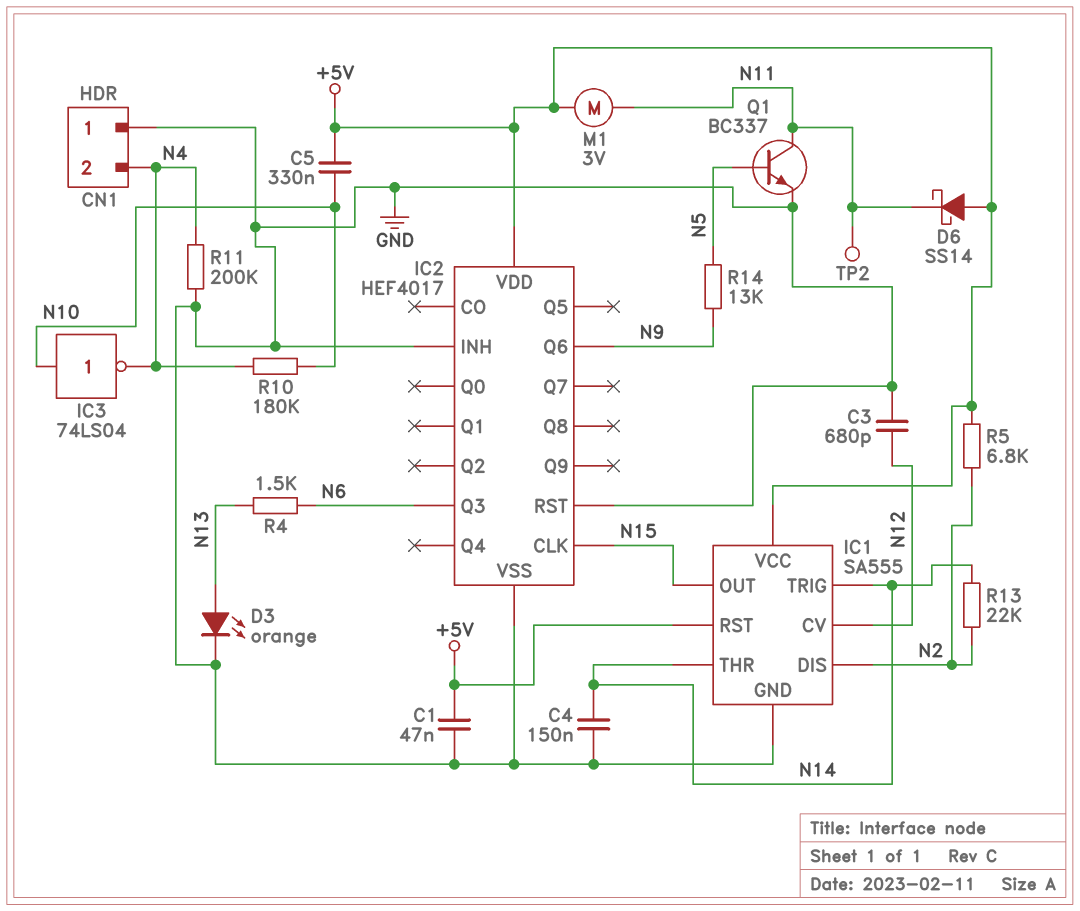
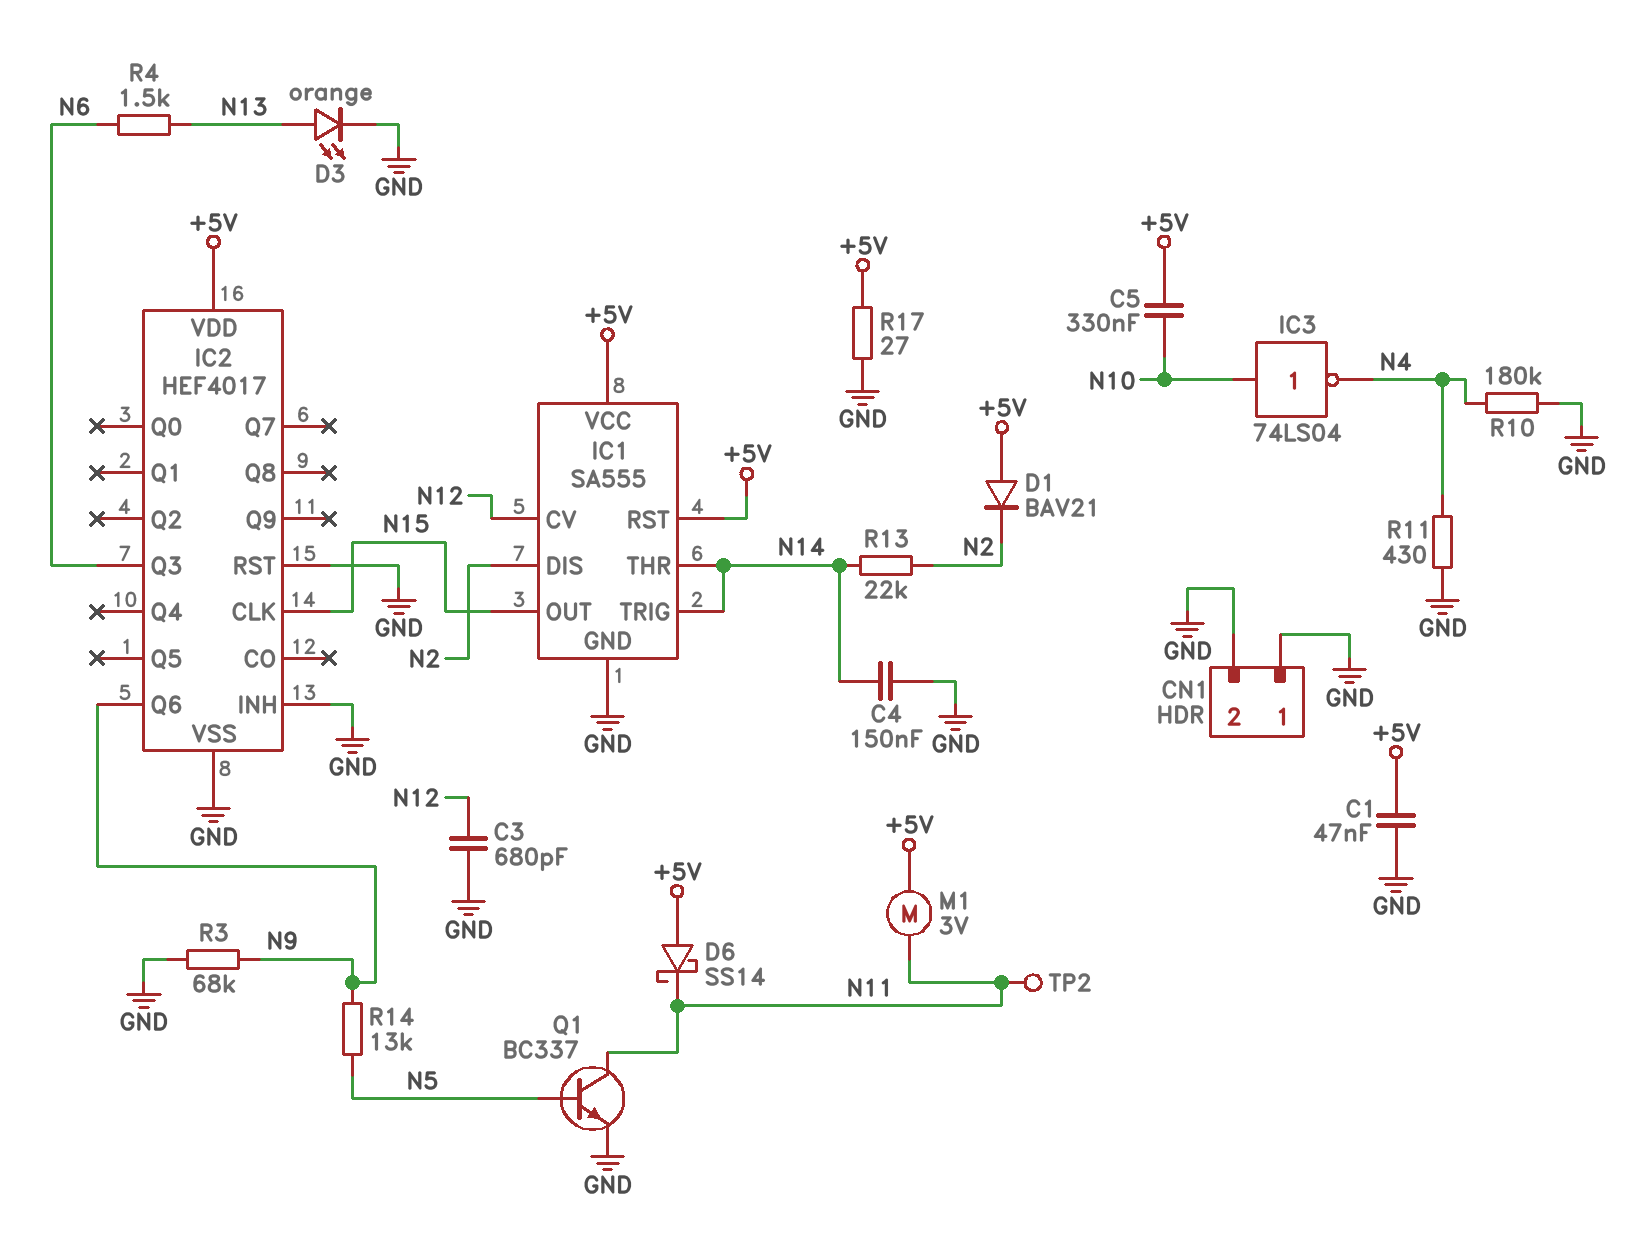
CN1 pin 2: N4 -> GND
D1: none -> diode BAV21 (A +5V, K N2)
R3: none -> 68k (GND, N9)
R5: 6.8k (+5V, N2) -> none
R10: 180k (N4, N10) -> 180k (GND, N4)
R11: 200k (GND, N4) -> 430 (GND, N4)
R17: none -> 27 (+5V, GND)

